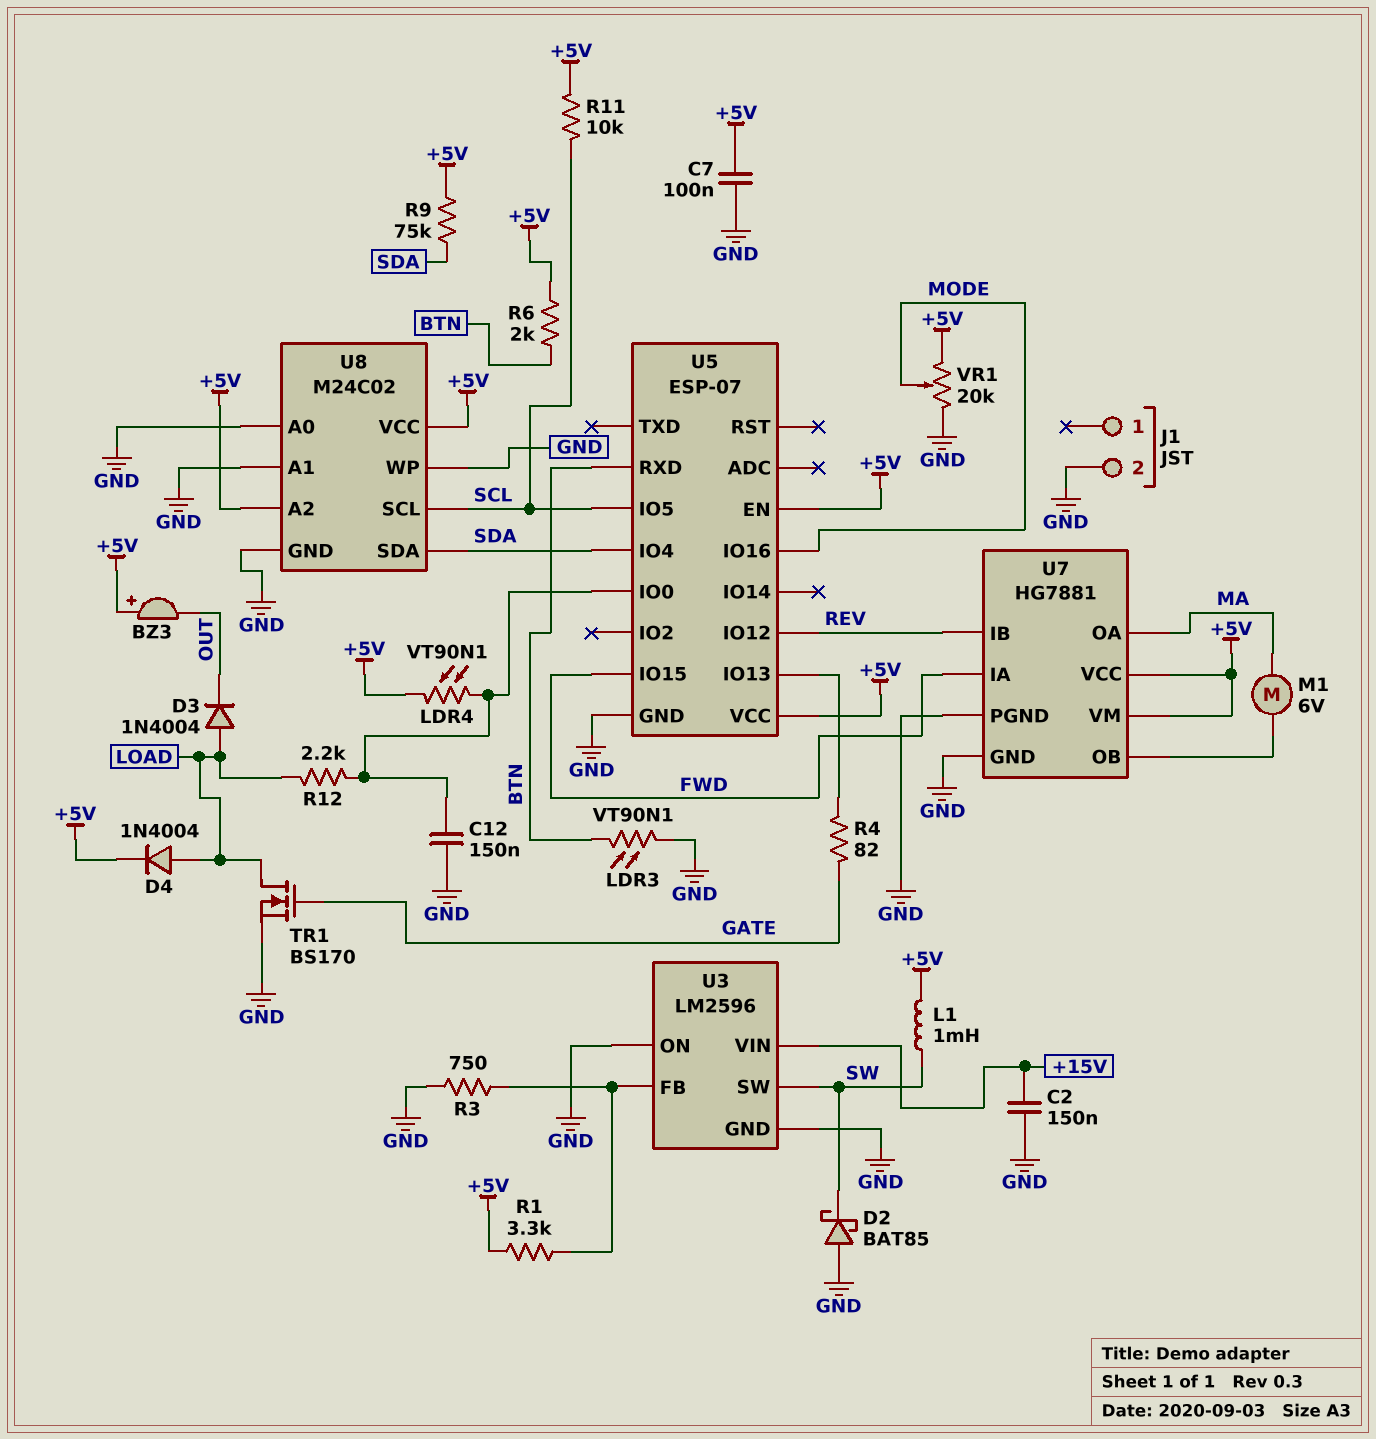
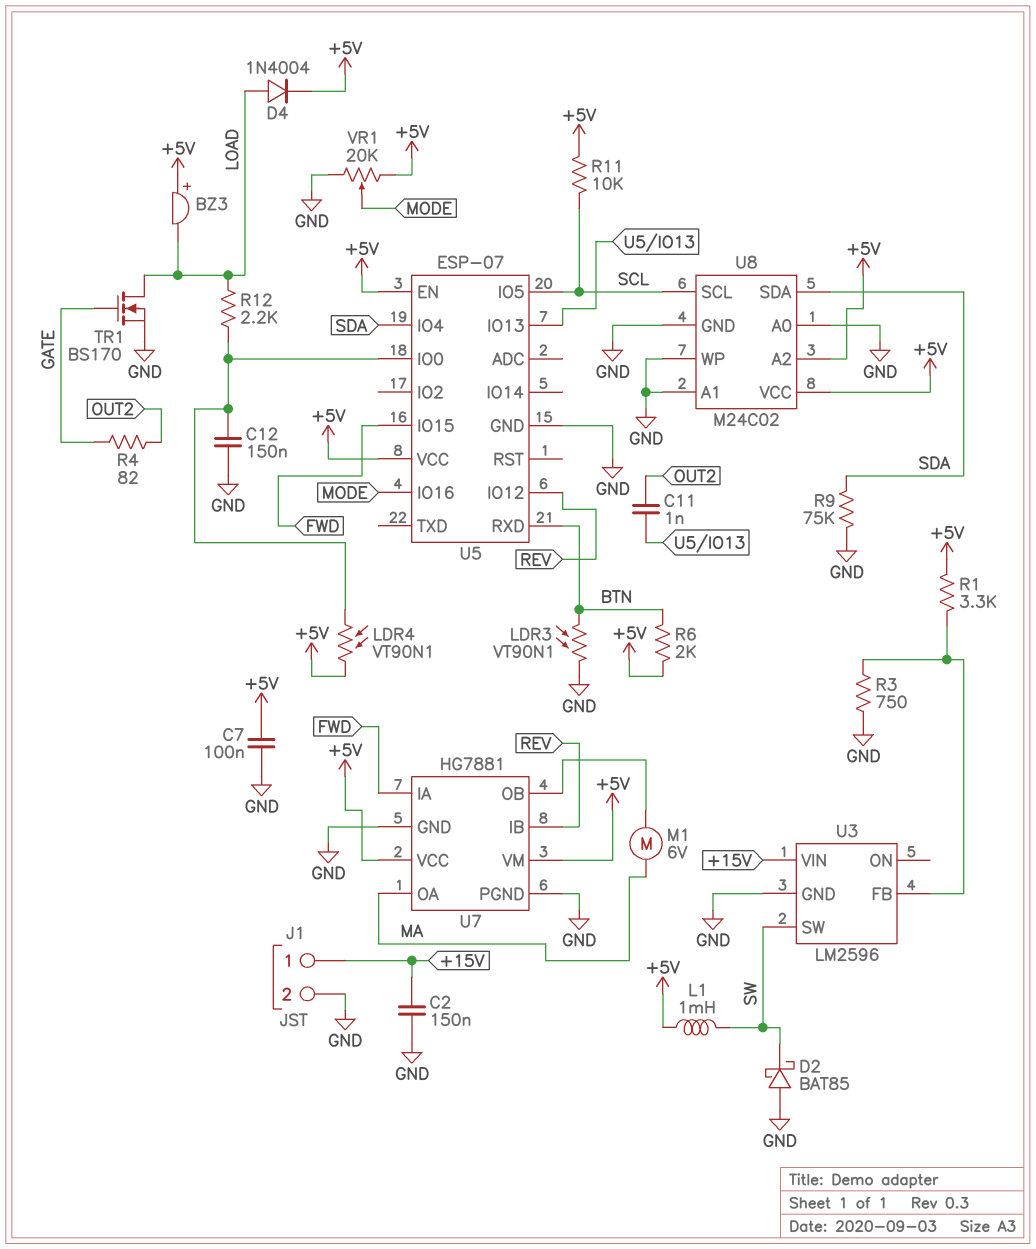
BZ3: buzzer (plus +5V, minus OUT) -> buzzer (plus +5V, minus LOAD)
C11: none -> 1nF (OUT2, U5/IO13)
D3: diode 1N4004 (A LOAD, K OUT) -> none
J1 pin 1: none -> +15V
R4: 82 (GATE, U5/IO13) -> 82 (GATE, OUT2)
R9: 75k (+5V, SDA) -> 75k (GND, SDA)
U3 pin ON: GND -> none

